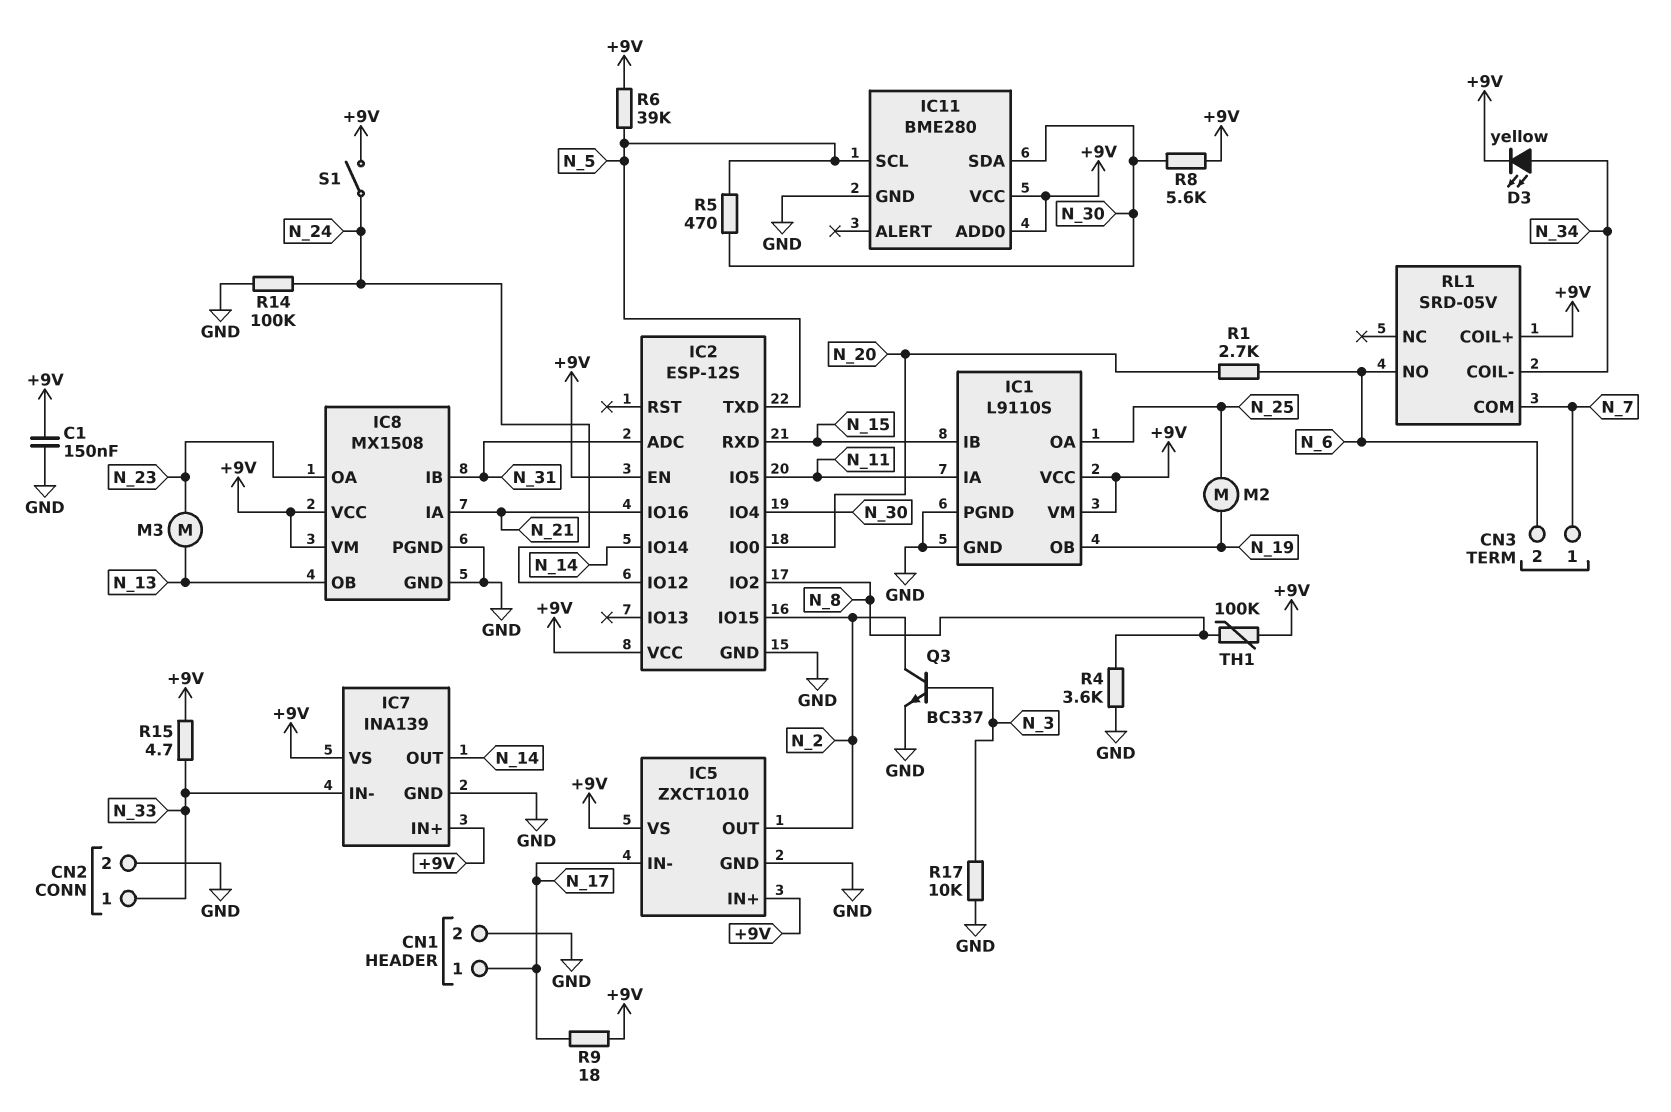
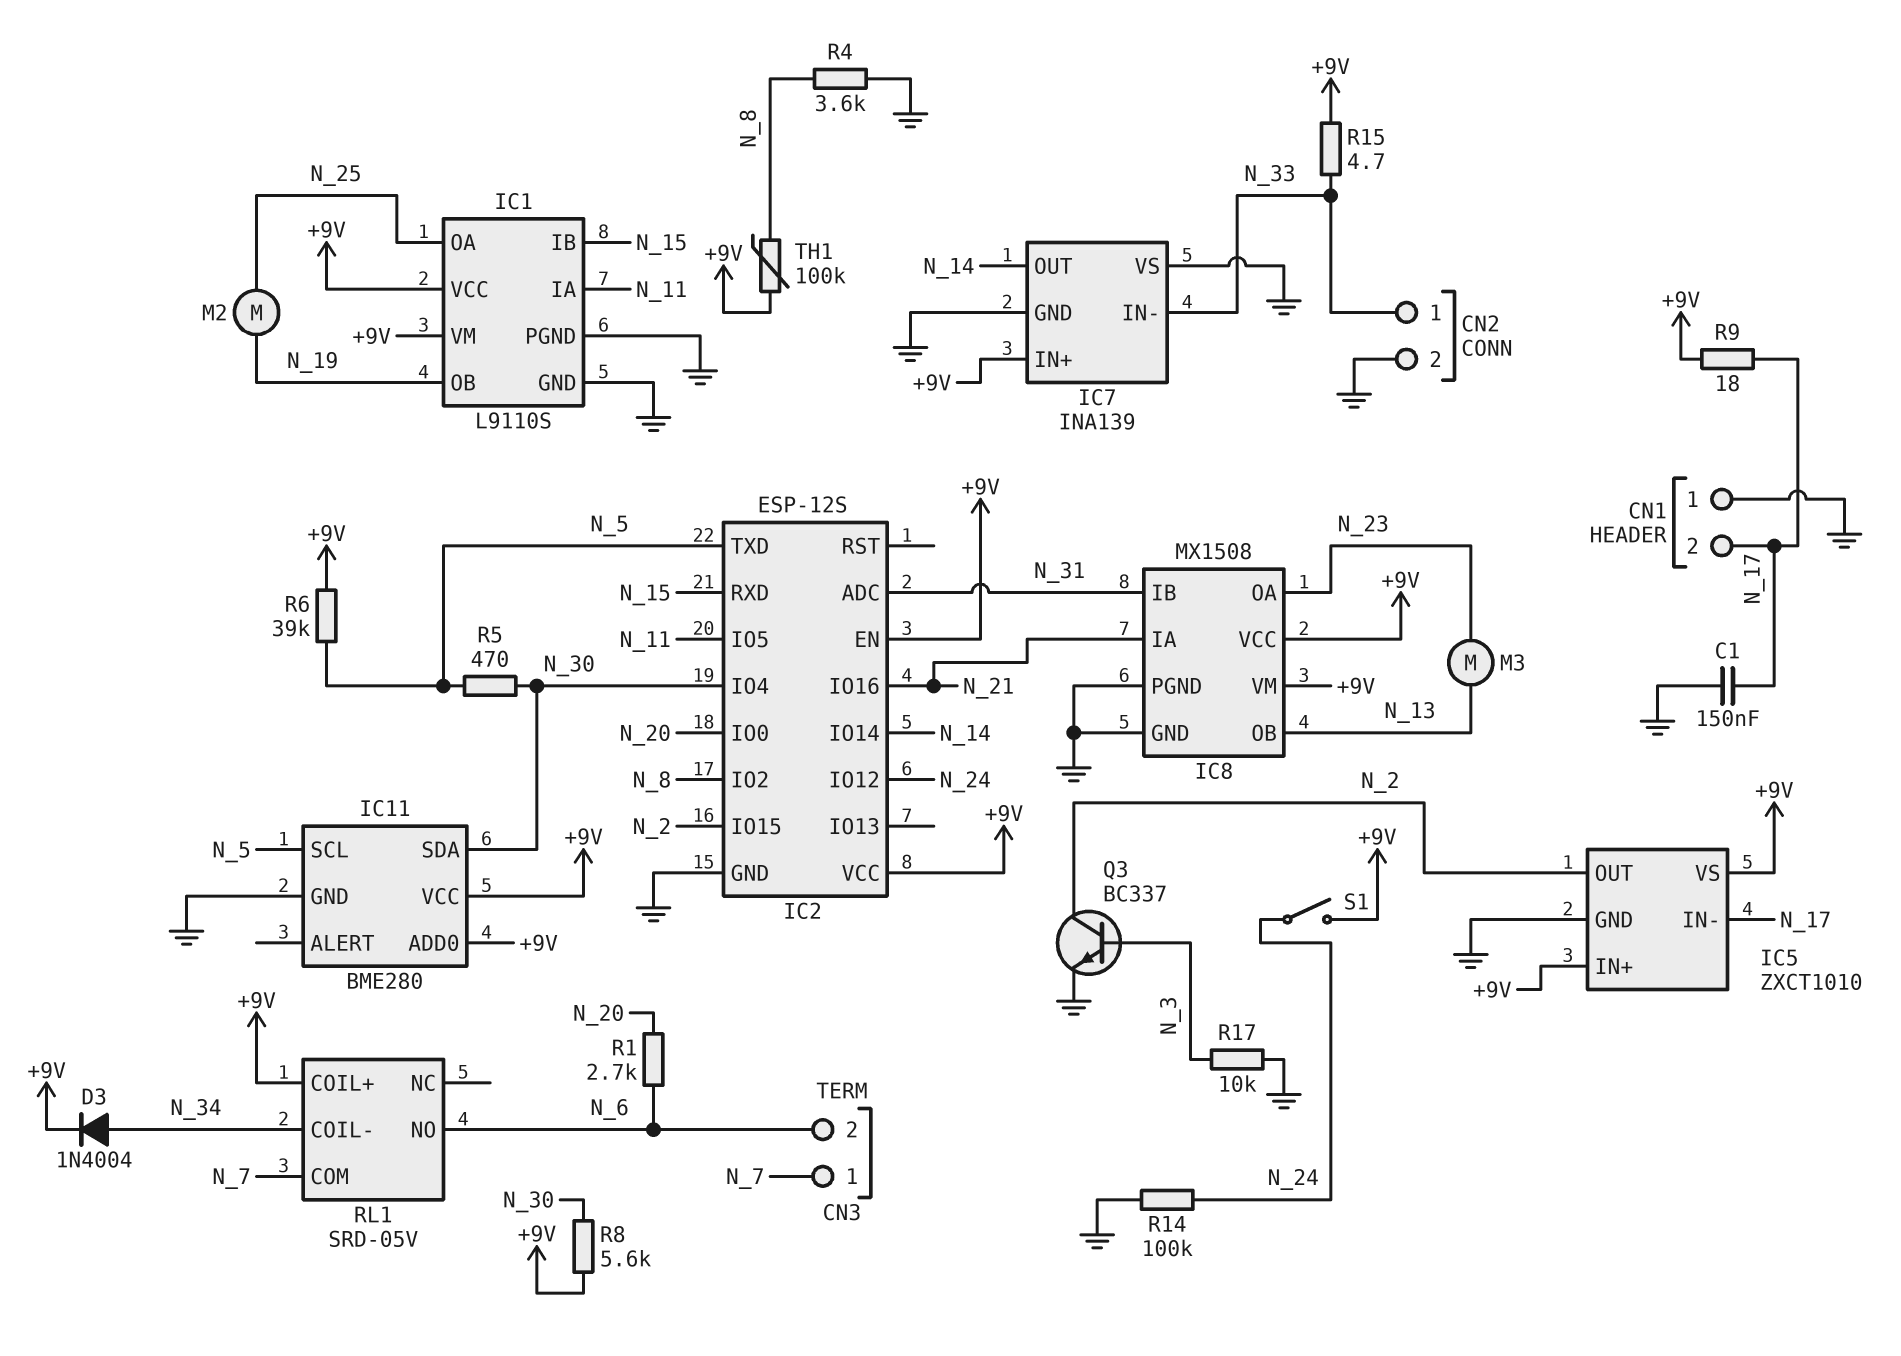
C1: 150nF (+9V, GND) -> 150nF (GND, N_17)
CN1 pin 1: N_17 -> GND
CN1 pin 2: GND -> N_17
D3: LED yellow (A N_34, K +9V) -> diode 1N4004 (A N_34, K +9V)
IC7 pin VS: +9V -> GND

